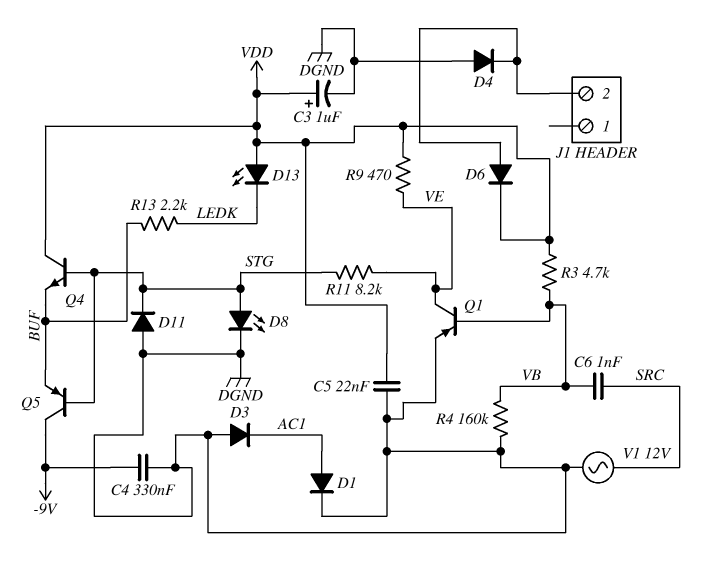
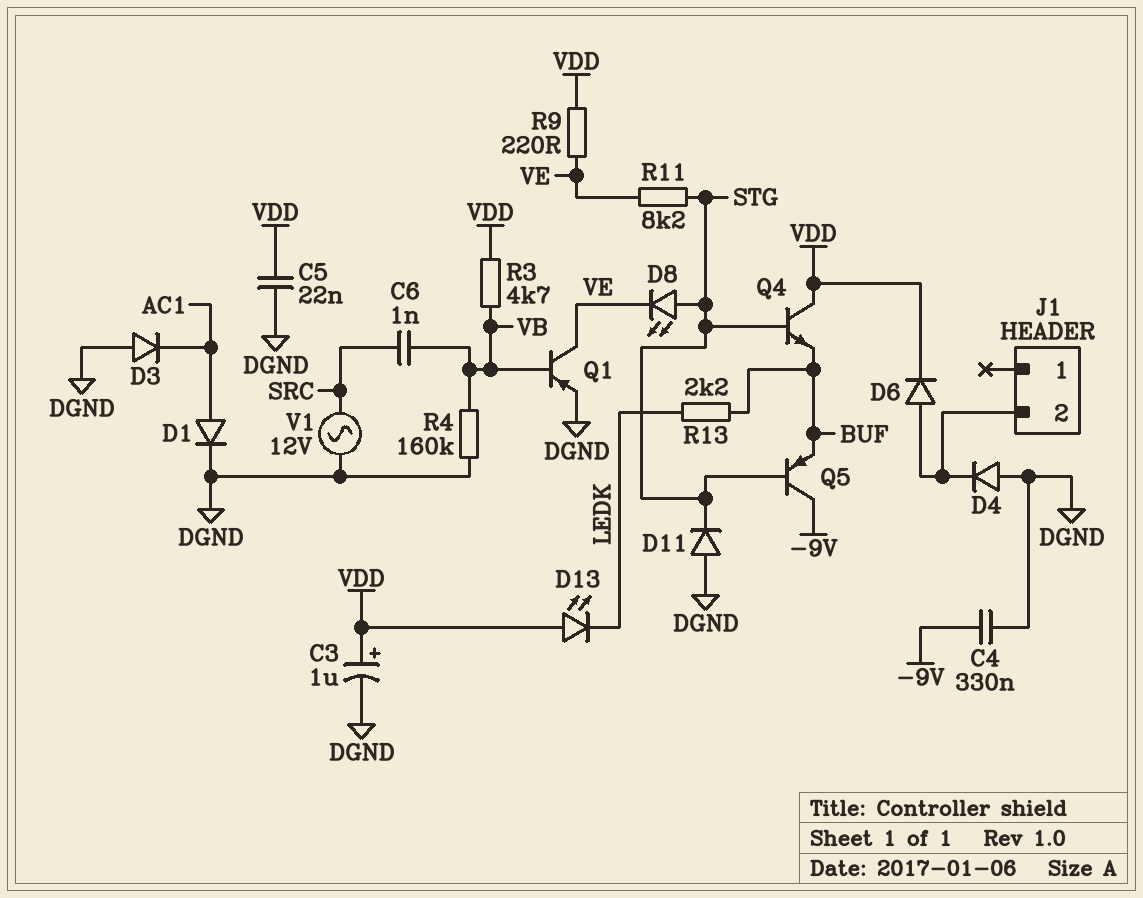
D8: LED (A STG, K DGND) -> LED (A STG, K VE)
R9: 470 (VDD, VE) -> 220 (VDD, VE)

